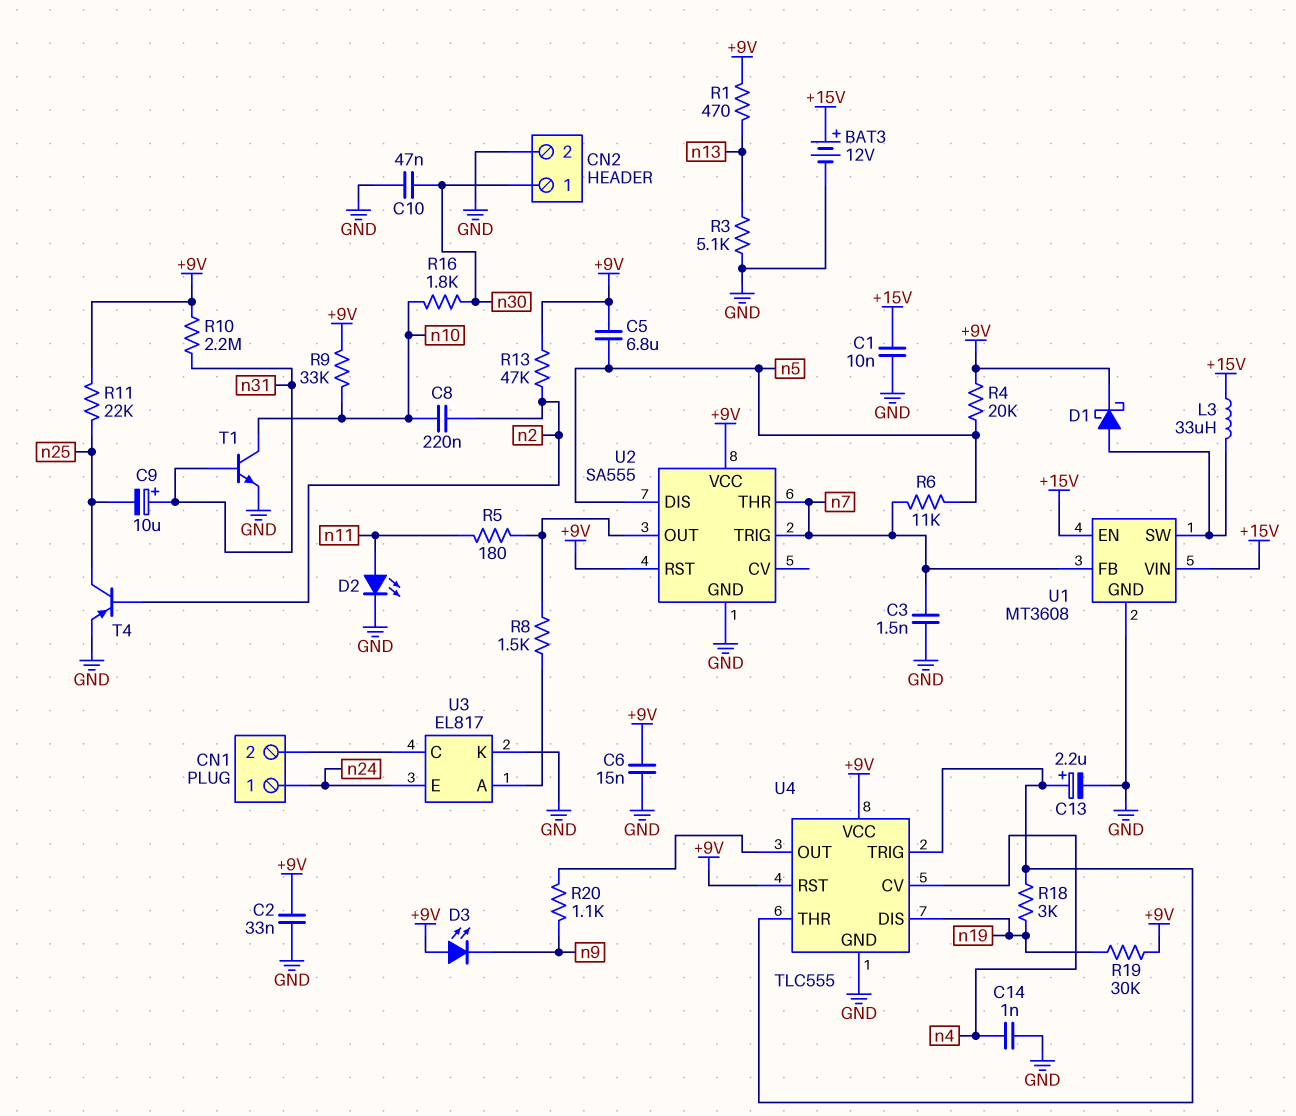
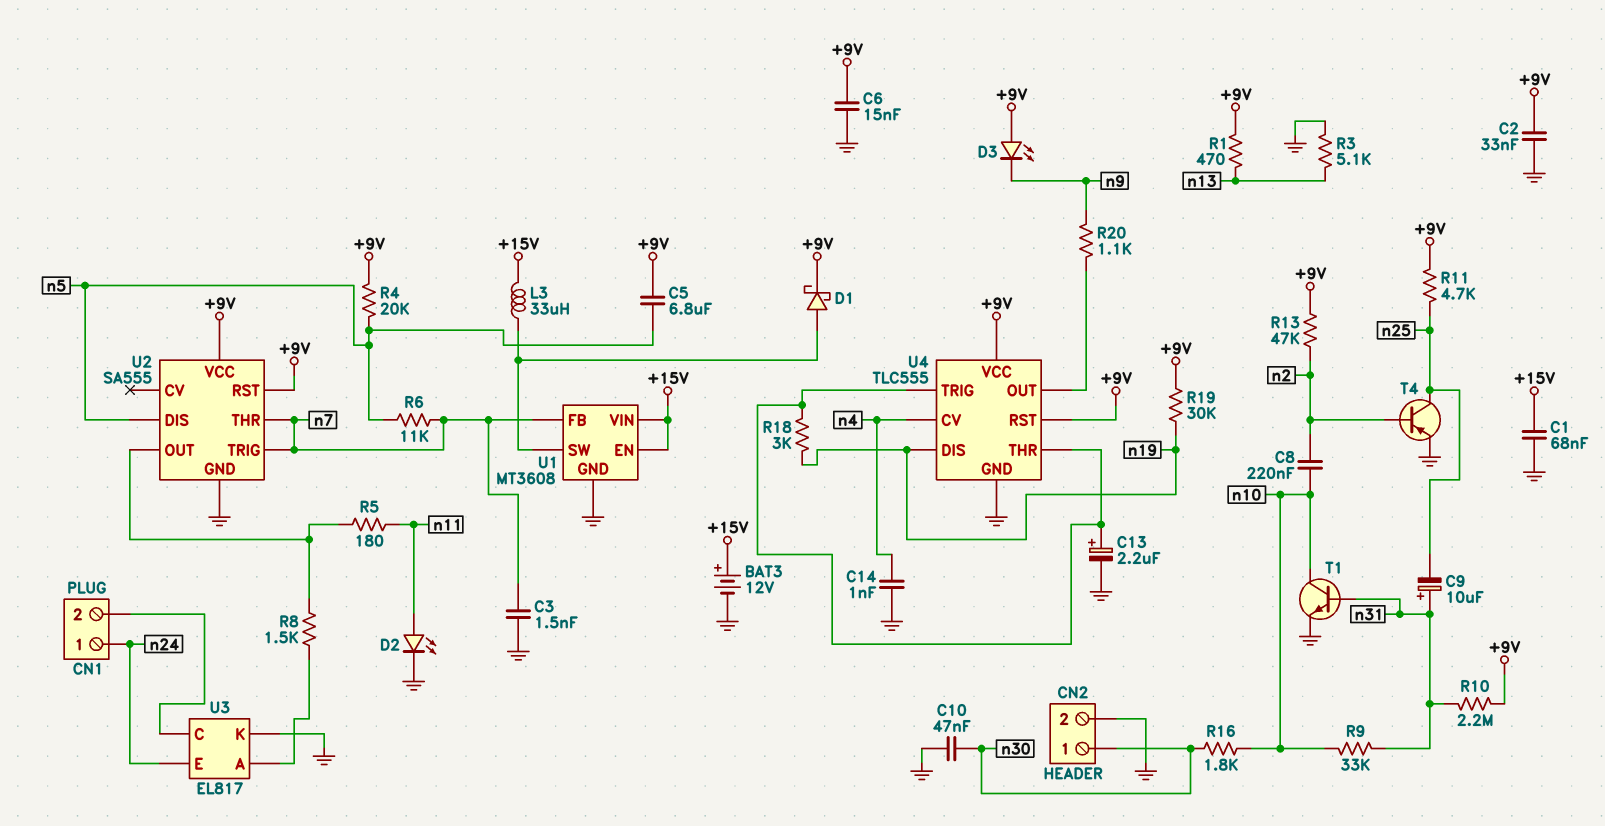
C1: 10nF (+15V, GND) -> 68nF (+15V, GND)
R9: 33k (+9V, n10) -> 33k (n10, n31)
R11: 22k (+9V, n25) -> 4.7k (+9V, n25)

